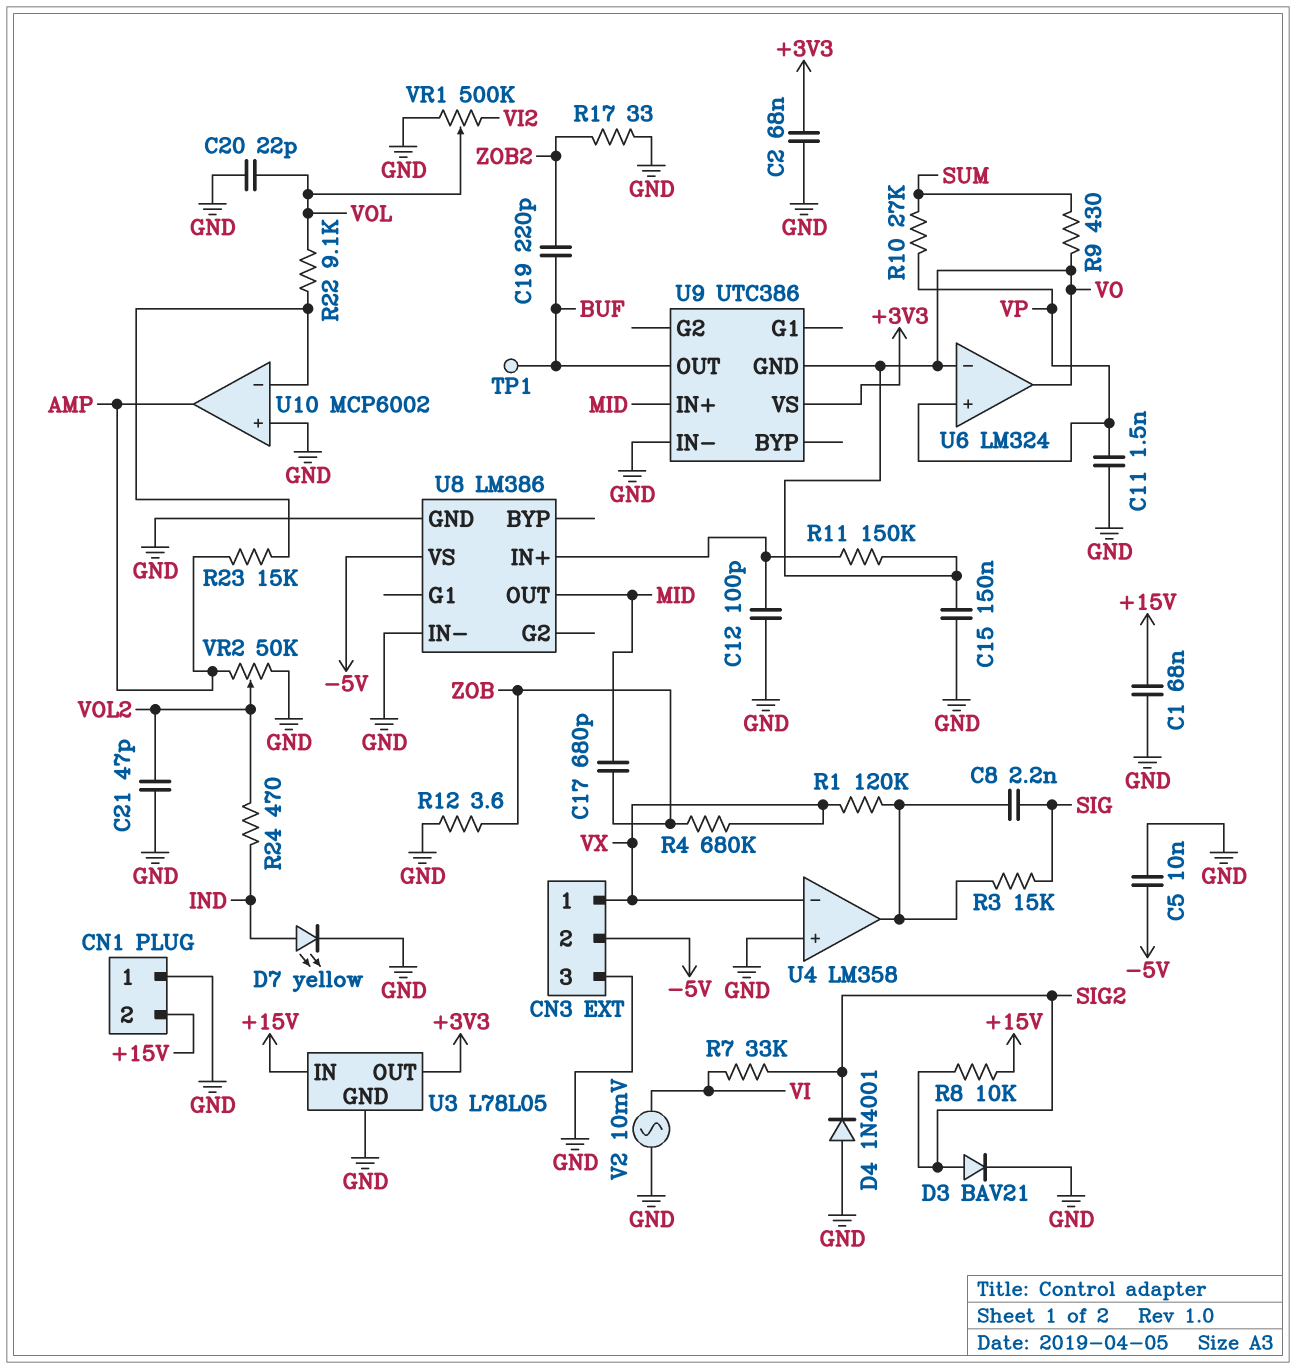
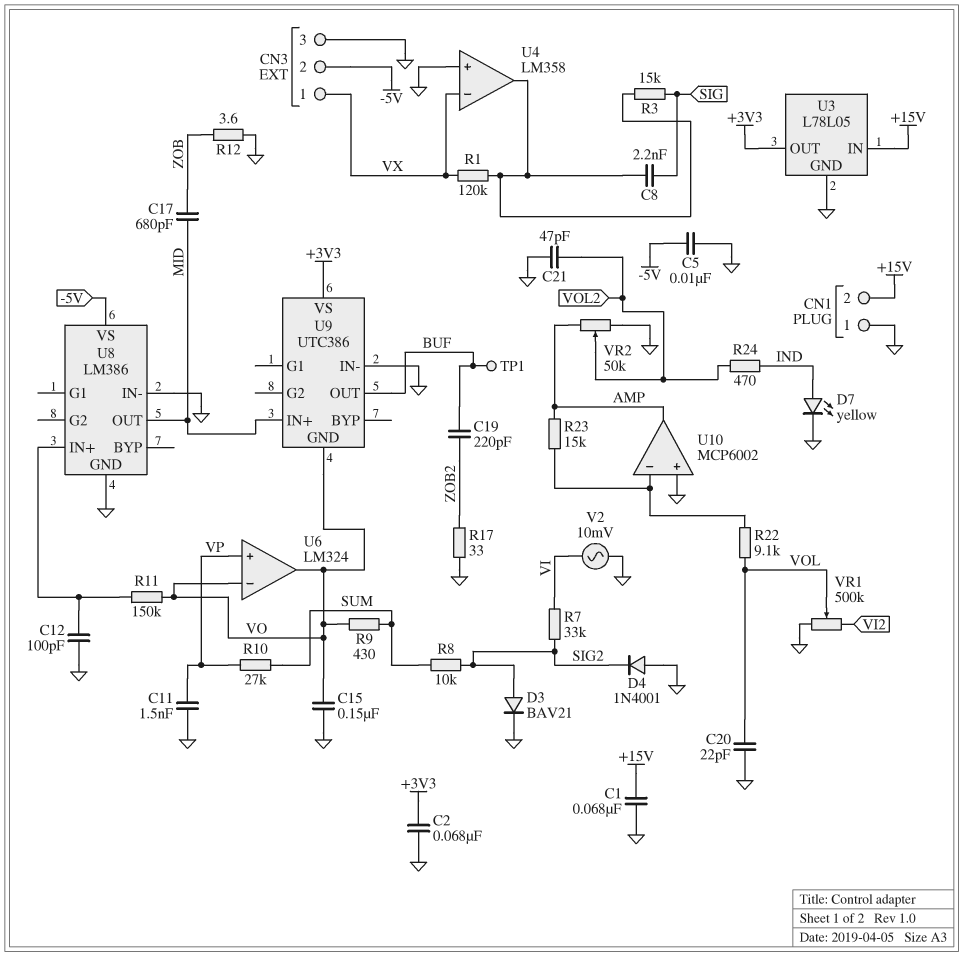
R4: 680k (VX, ZOB) -> none
R8: 10k (+15V, SIG2) -> 10k (SIG2, SUM)

